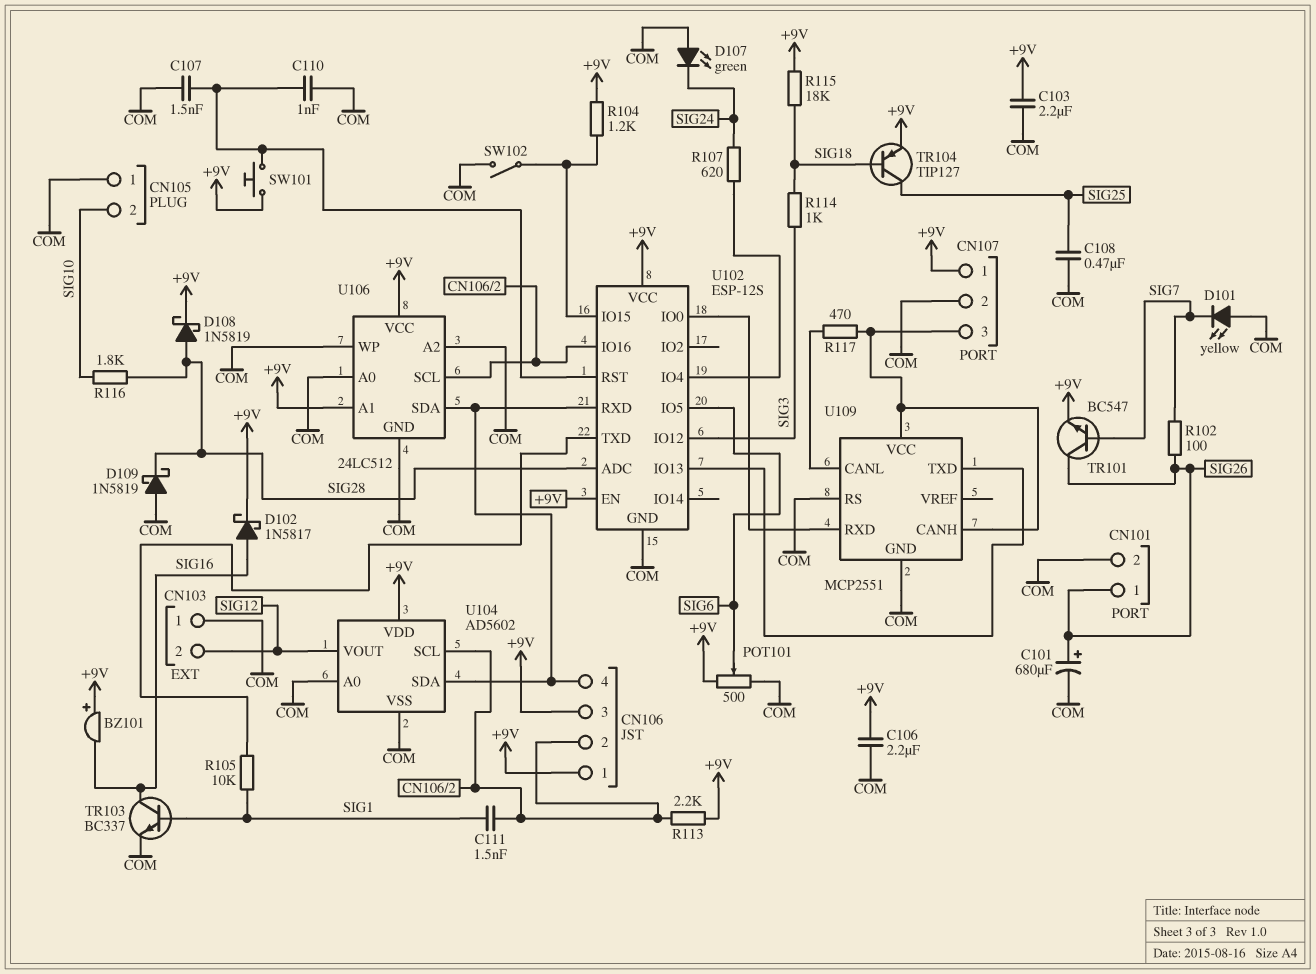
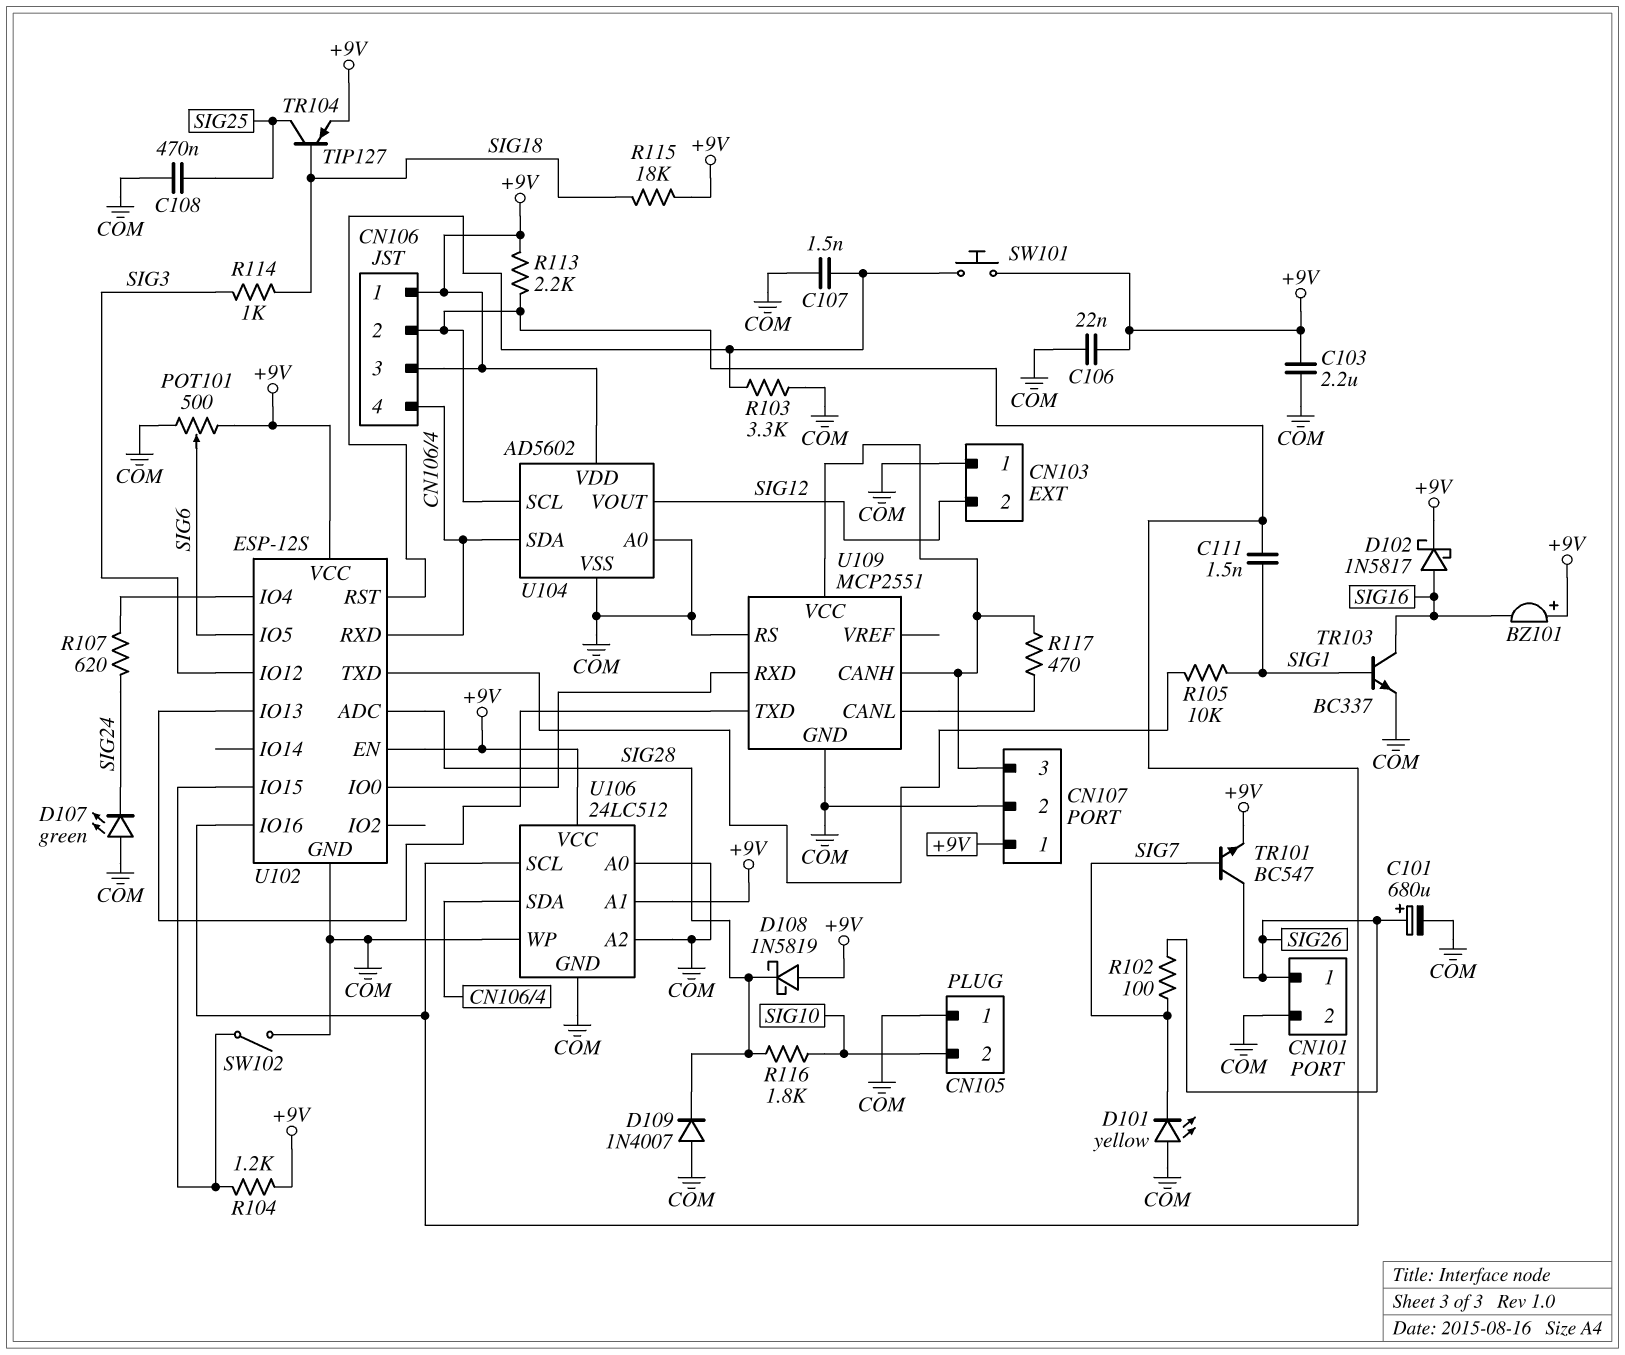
C106: 2.2uF (+9V, COM) -> 22nF (+9V, COM)
C110: 1nF (COM, U102/RST) -> none
D108: schottky 1N5819 (A SIG28, K +9V) -> schottky 1N5819 (A +9V, K SIG28)
D109: schottky 1N5819 (A COM, K SIG28) -> diode 1N4007 (A COM, K SIG28)
R103: none -> 3.3k (COM, U102/RST)

